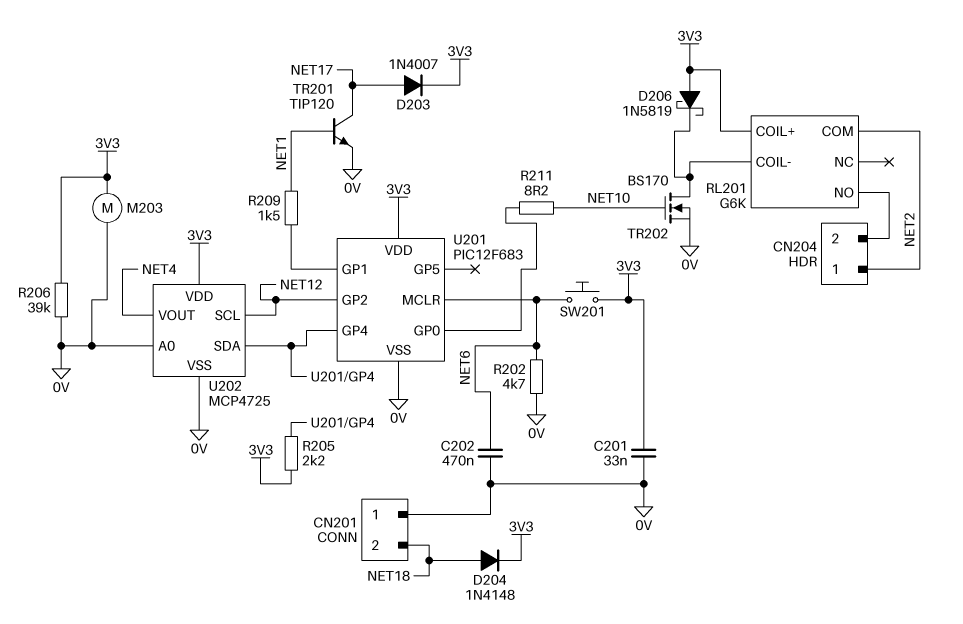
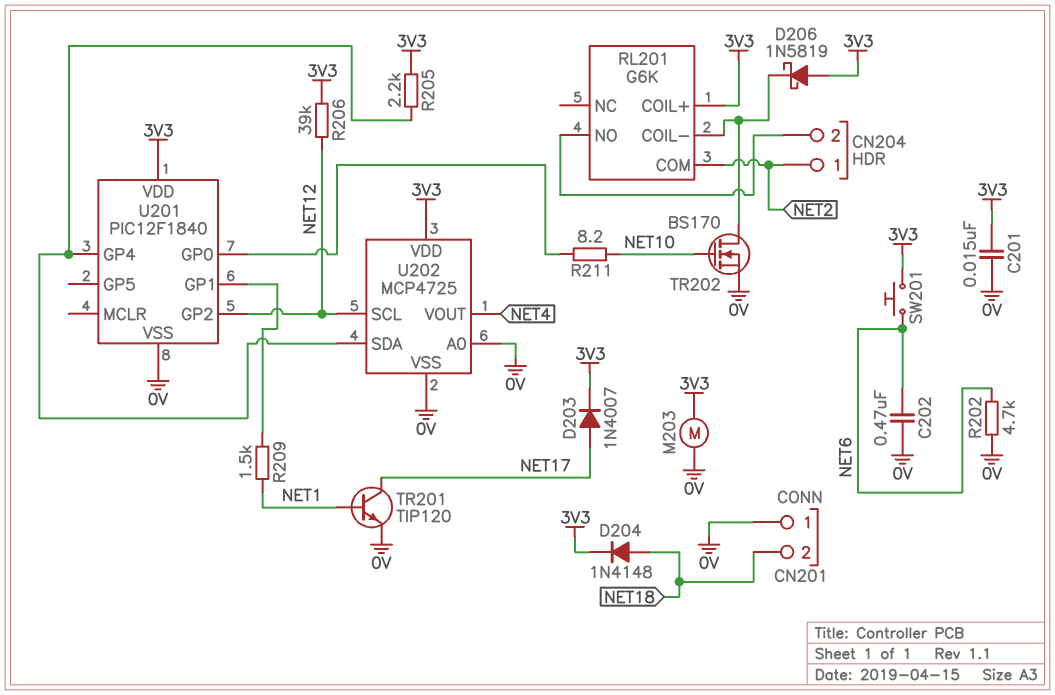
C201: 33nF (0V, 3V3) -> 15nF (0V, 3V3)
R206: 39k (0V, 3V3) -> 39k (3V3, NET12)
U201: PIC12F683 -> PIC12F1840
U201 pin MCLR: NET6 -> none

